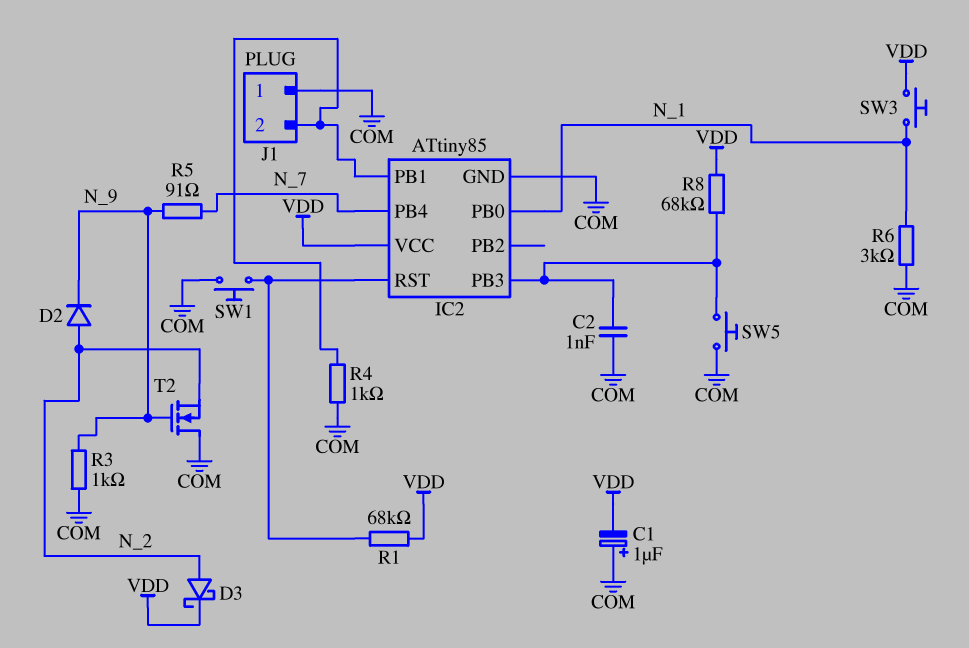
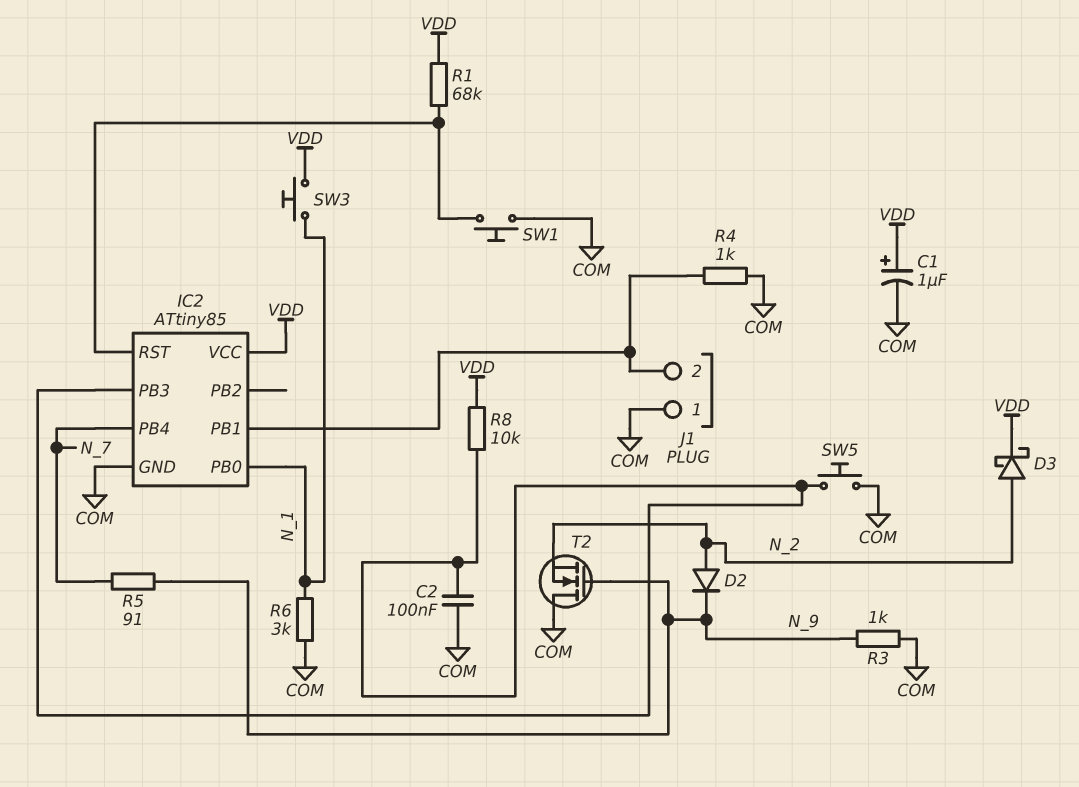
C1: 1uF (plus COM, minus VDD) -> 1uF (plus VDD, minus COM)
C2: 1nF (COM, IC2/PB3) -> 100nF (COM, IC2/PB3)
R8: 68k (IC2/PB3, VDD) -> 10k (IC2/PB3, VDD)

